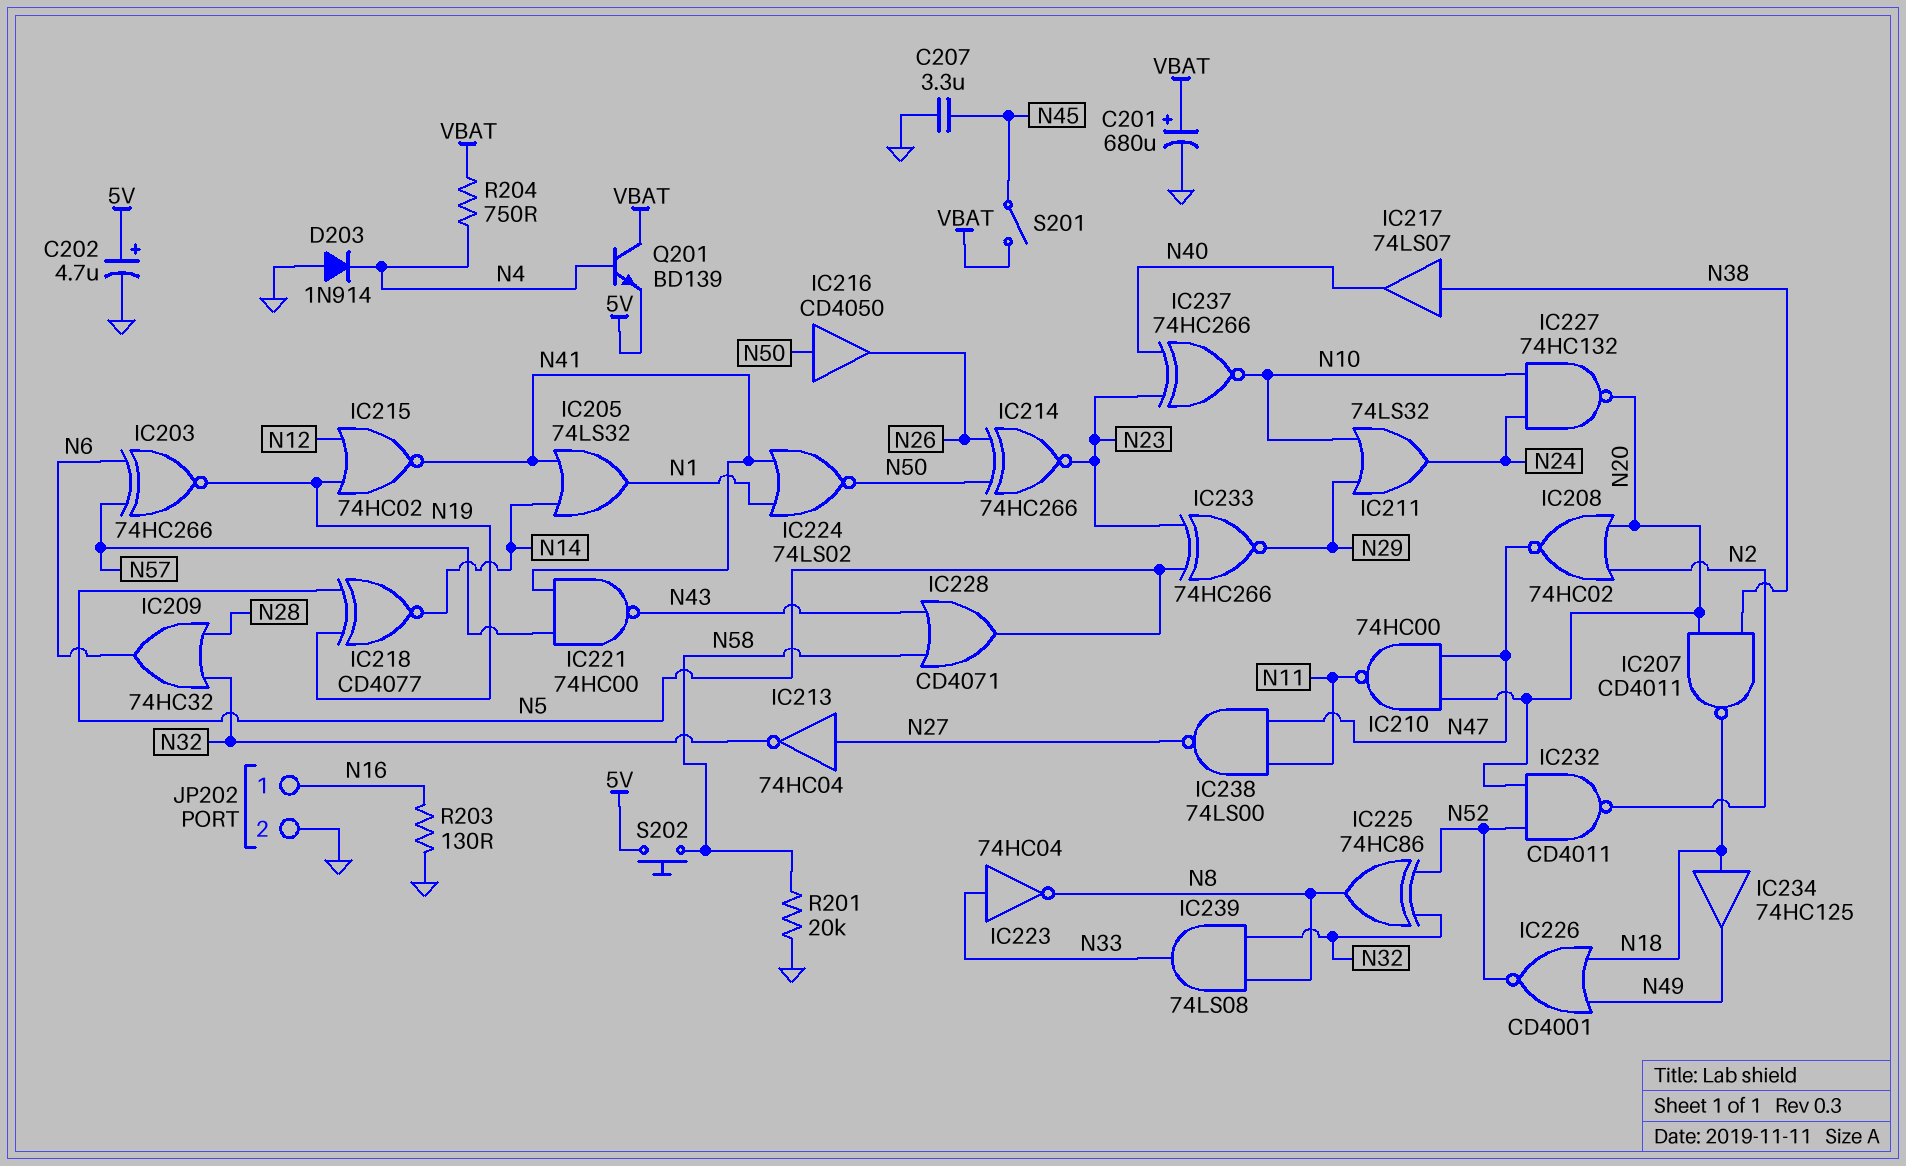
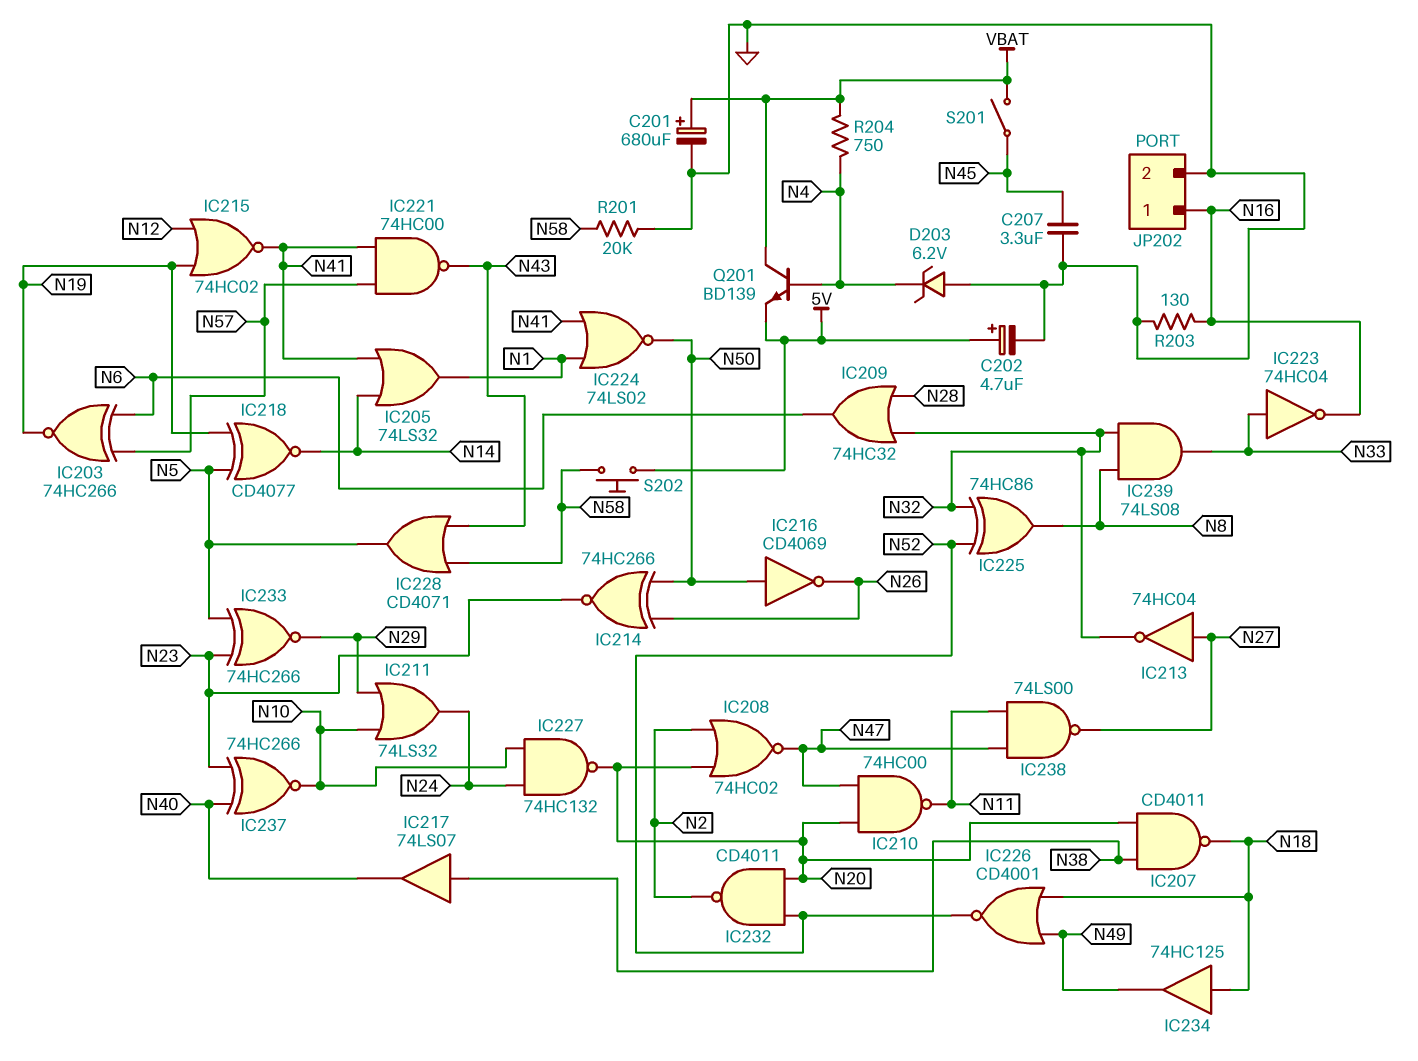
D203: diode 1N914 (A GND, K N4) -> zener 6.2V (A GND, K N4)
IC216: buffer CD4050 (in N50, out N26) -> NOT CD4069 (in N50, out N26)
IC223: NOT 74HC04 (in N33, out N8) -> NOT 74HC04 (in N33, out N16)

